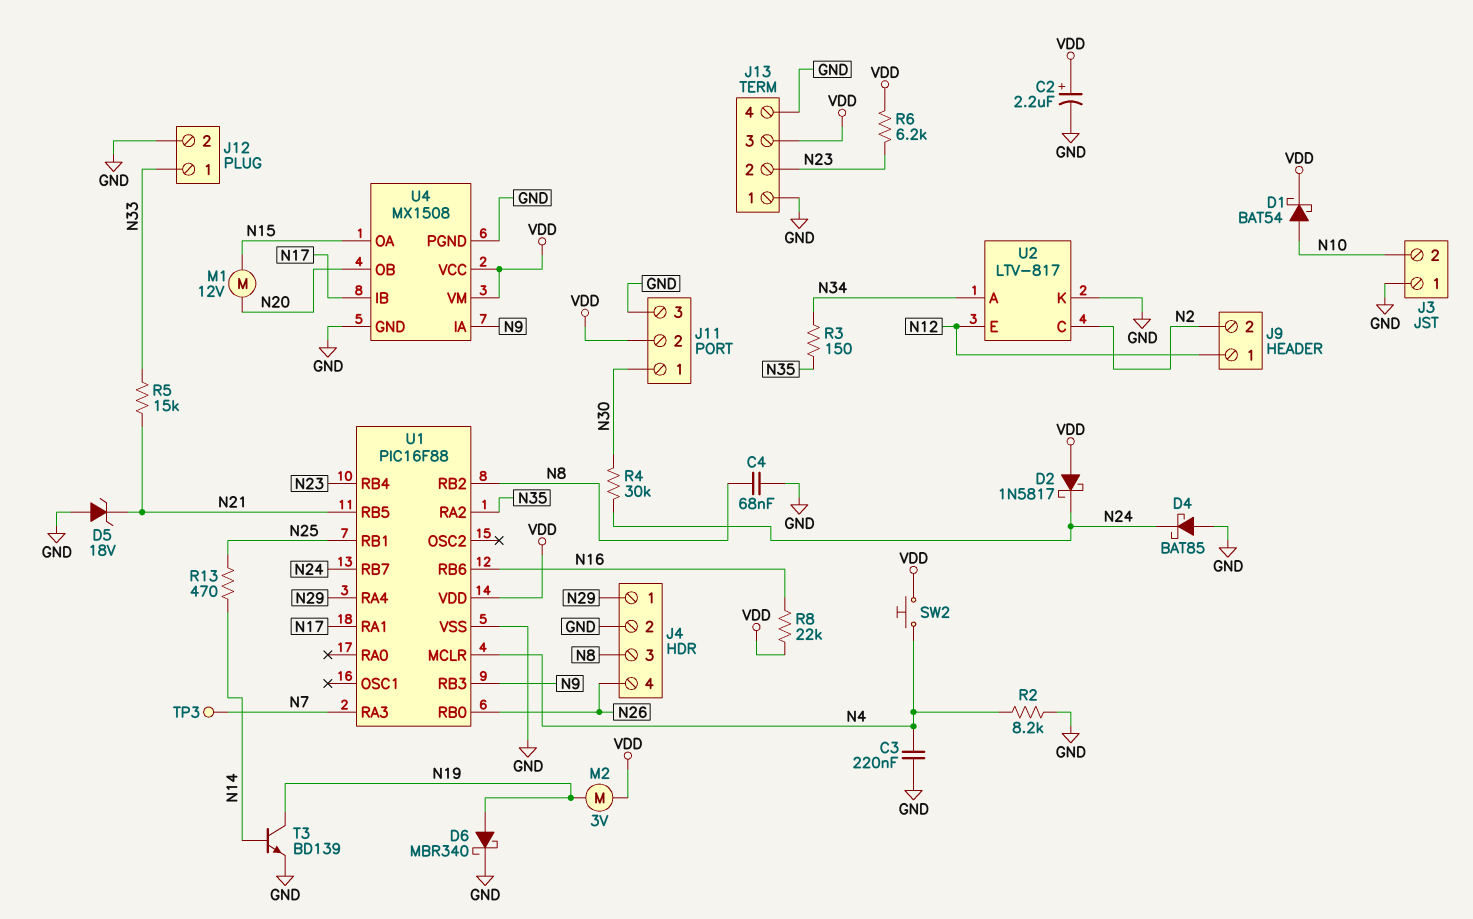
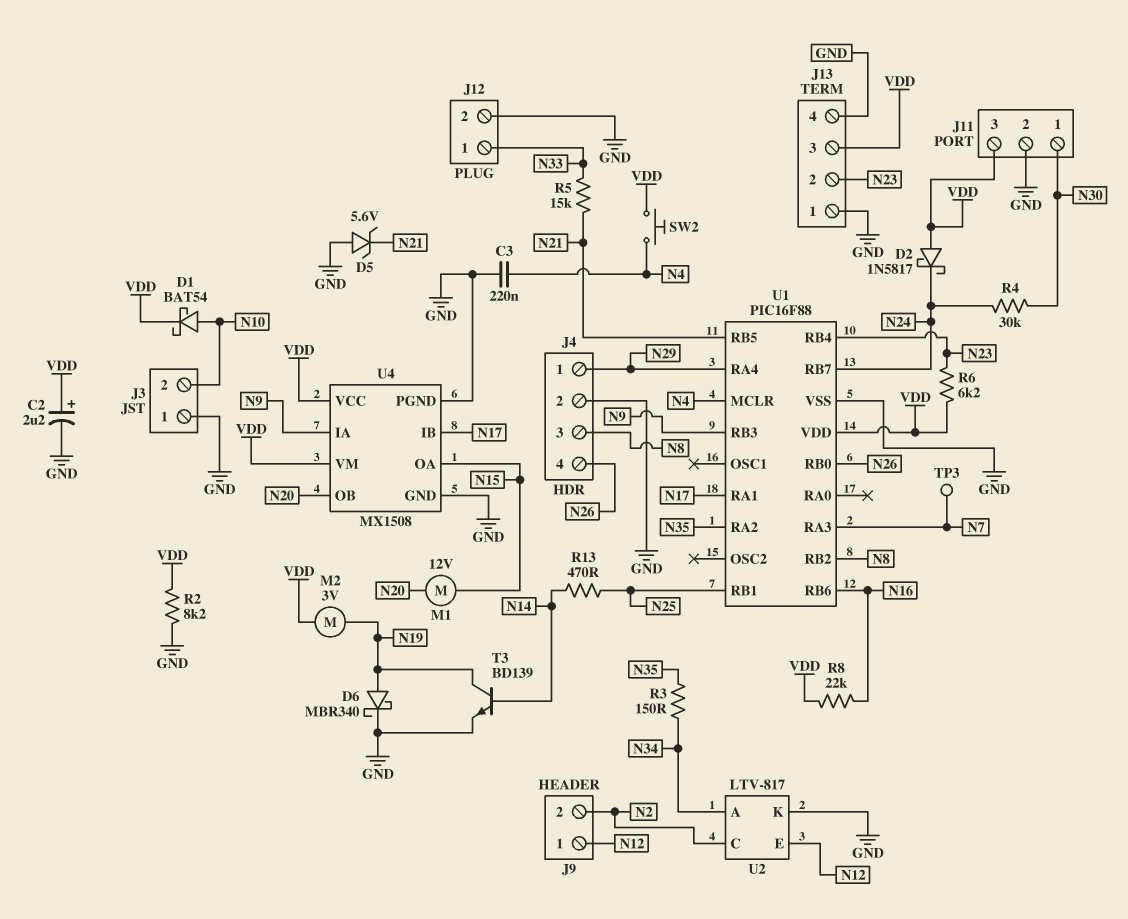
C4: 68nF (GND, N8) -> none
D4: schottky BAT85 (A GND, K N24) -> none
D5: zener 18V (A GND, K N21) -> zener 5.6V (A GND, K N21)
J11 pin 2: VDD -> GND
J11 pin 3: GND -> VDD
R2: 8.2k (GND, N4) -> 8.2k (GND, VDD)

